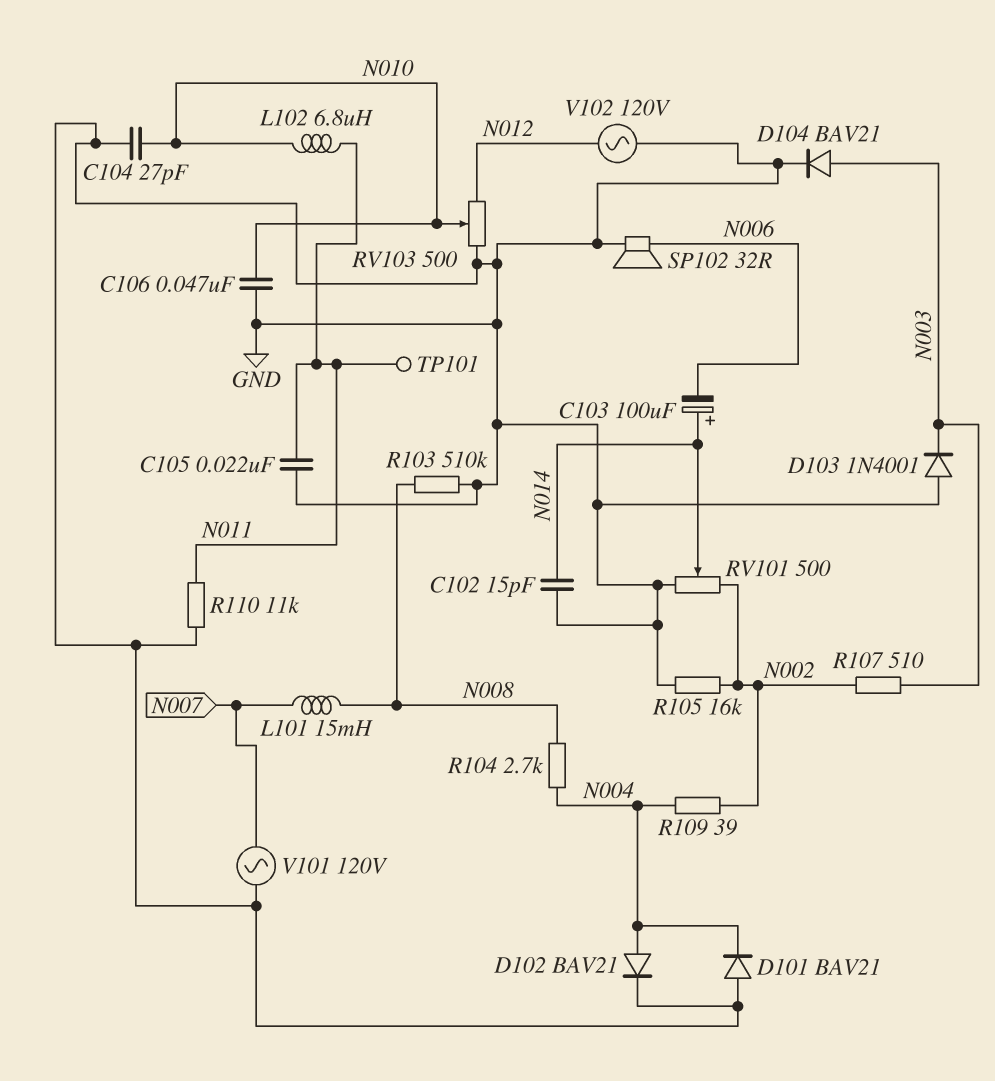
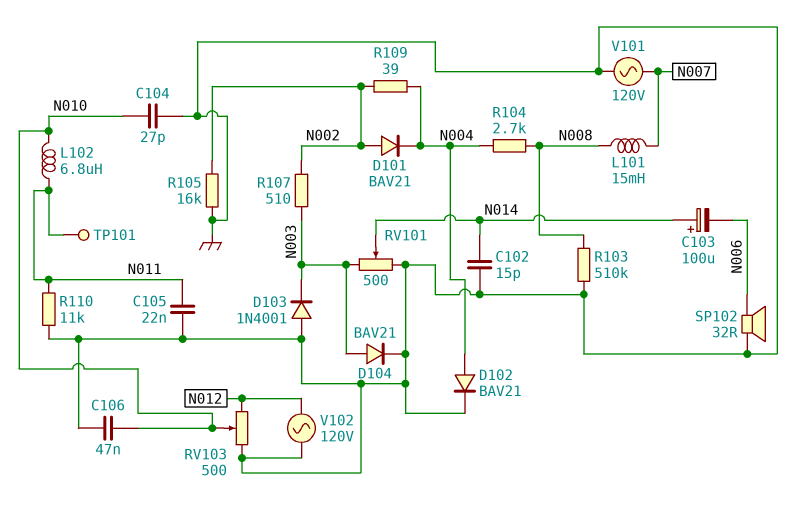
D101: diode BAV21 (A GND, K N004) -> diode BAV21 (A N002, K N004)
RV101: 500 (GND, N002, wiper N014) -> 500 (GND, N003, wiper N014)

